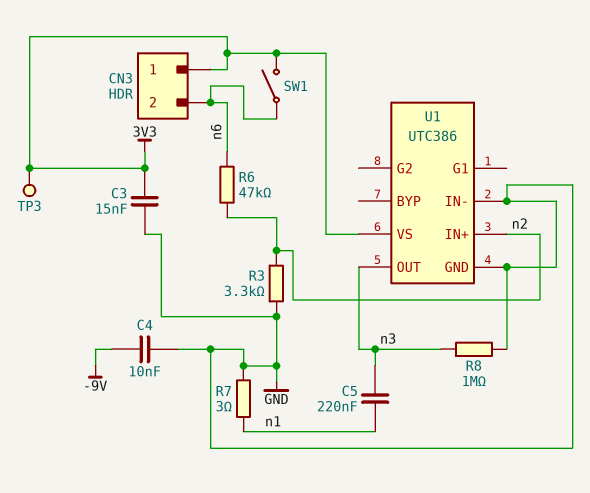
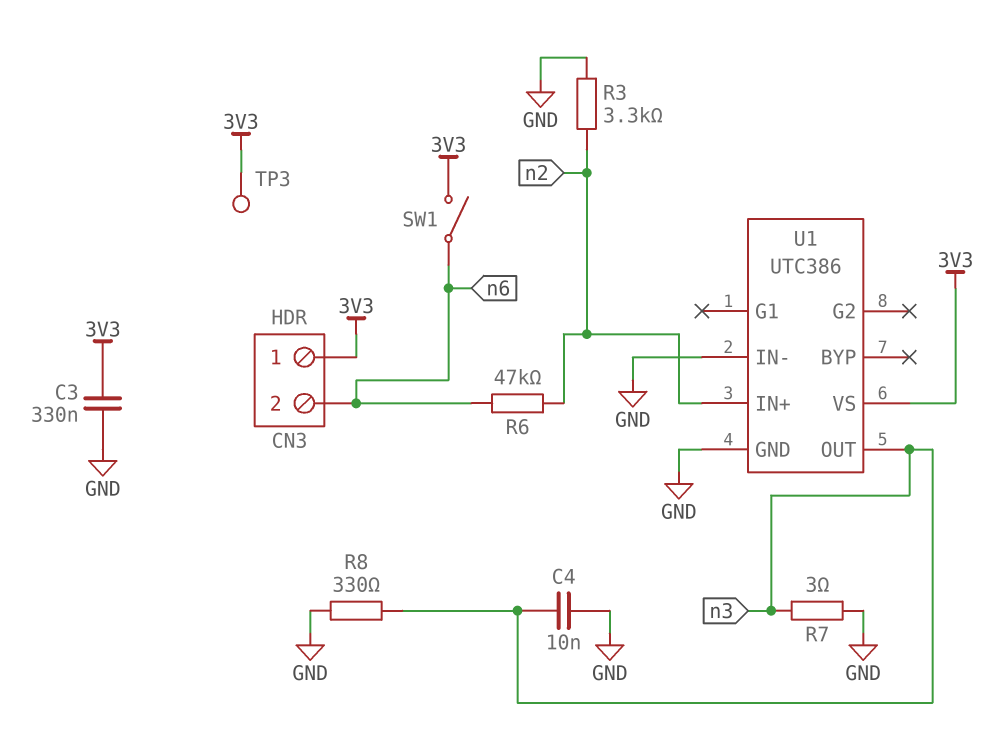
C3: 15nF (3V3, GND) -> 330nF (3V3, GND)
C4: 10nF (-9V, GND) -> 10nF (GND, n3)
C5: 220nF (n1, n3) -> none
R7: 3 (GND, n1) -> 3 (GND, n3)
R8: 1M (GND, n3) -> 330 (GND, n3)

